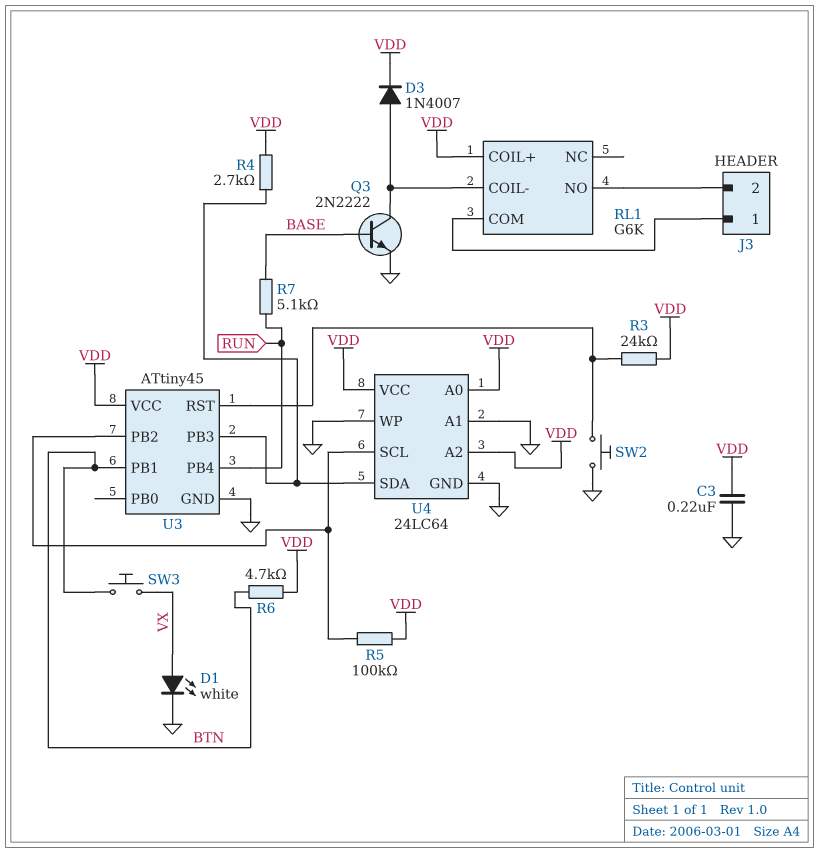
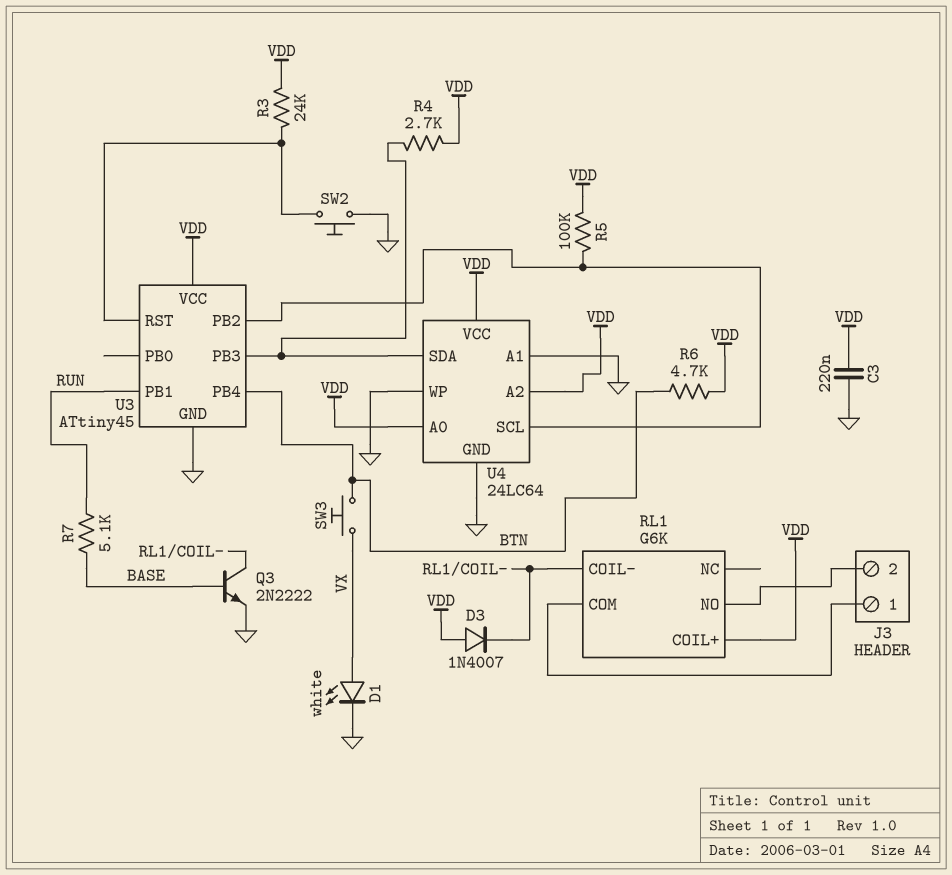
D3: diode 1N4007 (A RL1/COIL-, K VDD) -> diode 1N4007 (A VDD, K RL1/COIL-)
U3 pin PB1: BTN -> RUN
U3 pin PB4: RUN -> BTN

